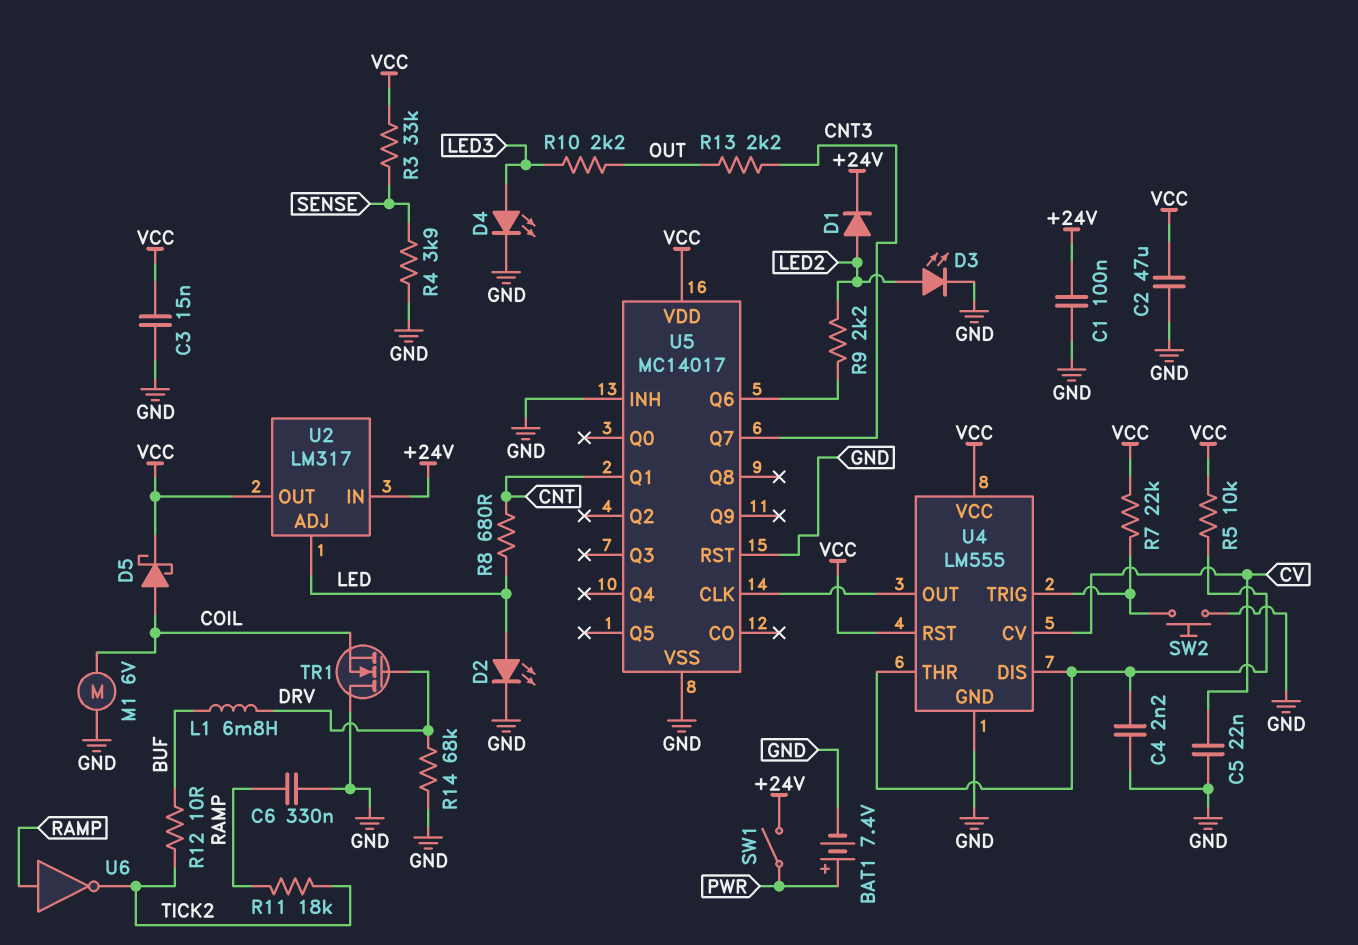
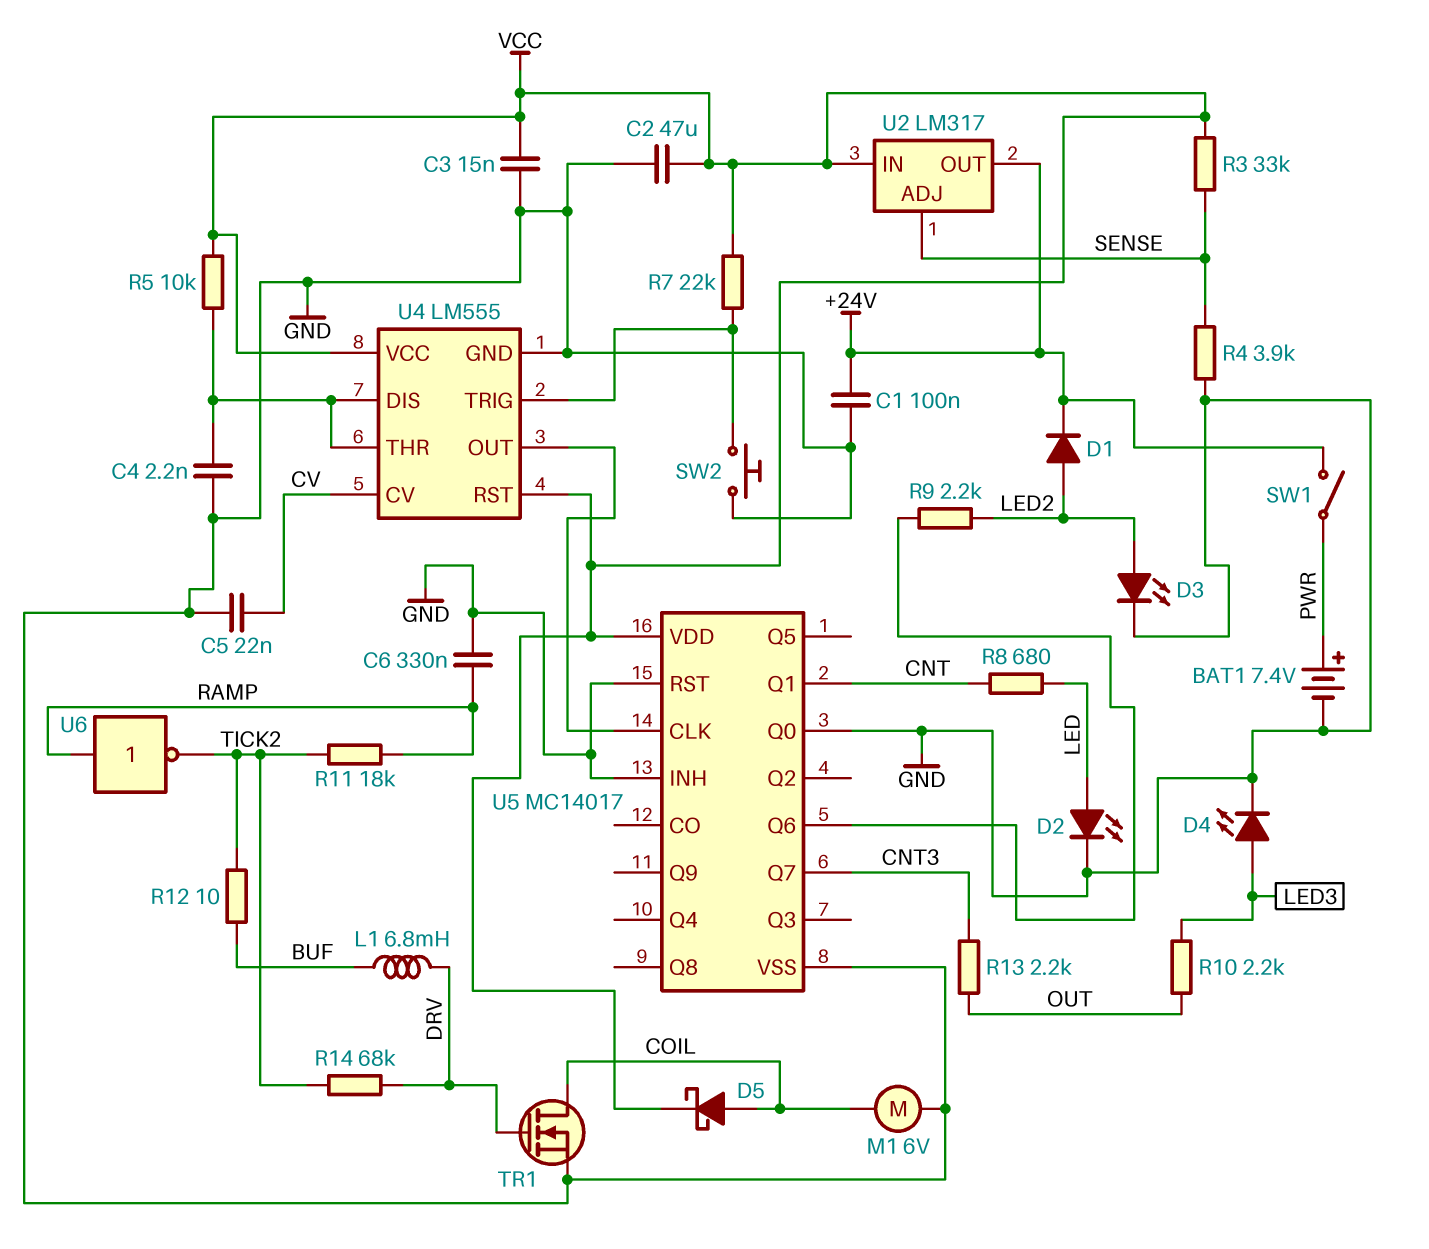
R14: 68k (DRV, GND) -> 68k (DRV, TICK2)
TR1: NMOS (G DRV, D GND, S COIL) -> NMOS (G DRV, D COIL, S GND)
U2 pin ADJ: LED -> SENSE
U2 pin IN: +24V -> VCC
U2 pin OUT: VCC -> +24V
U5 pin Q0: none -> GND

